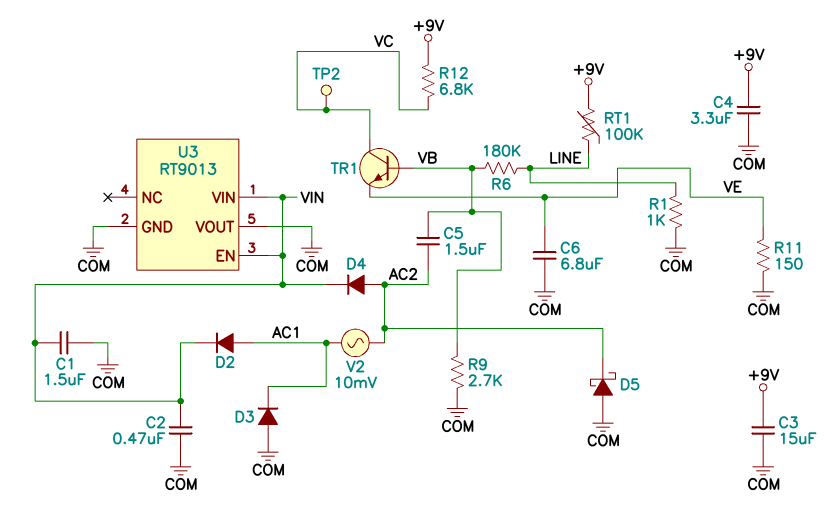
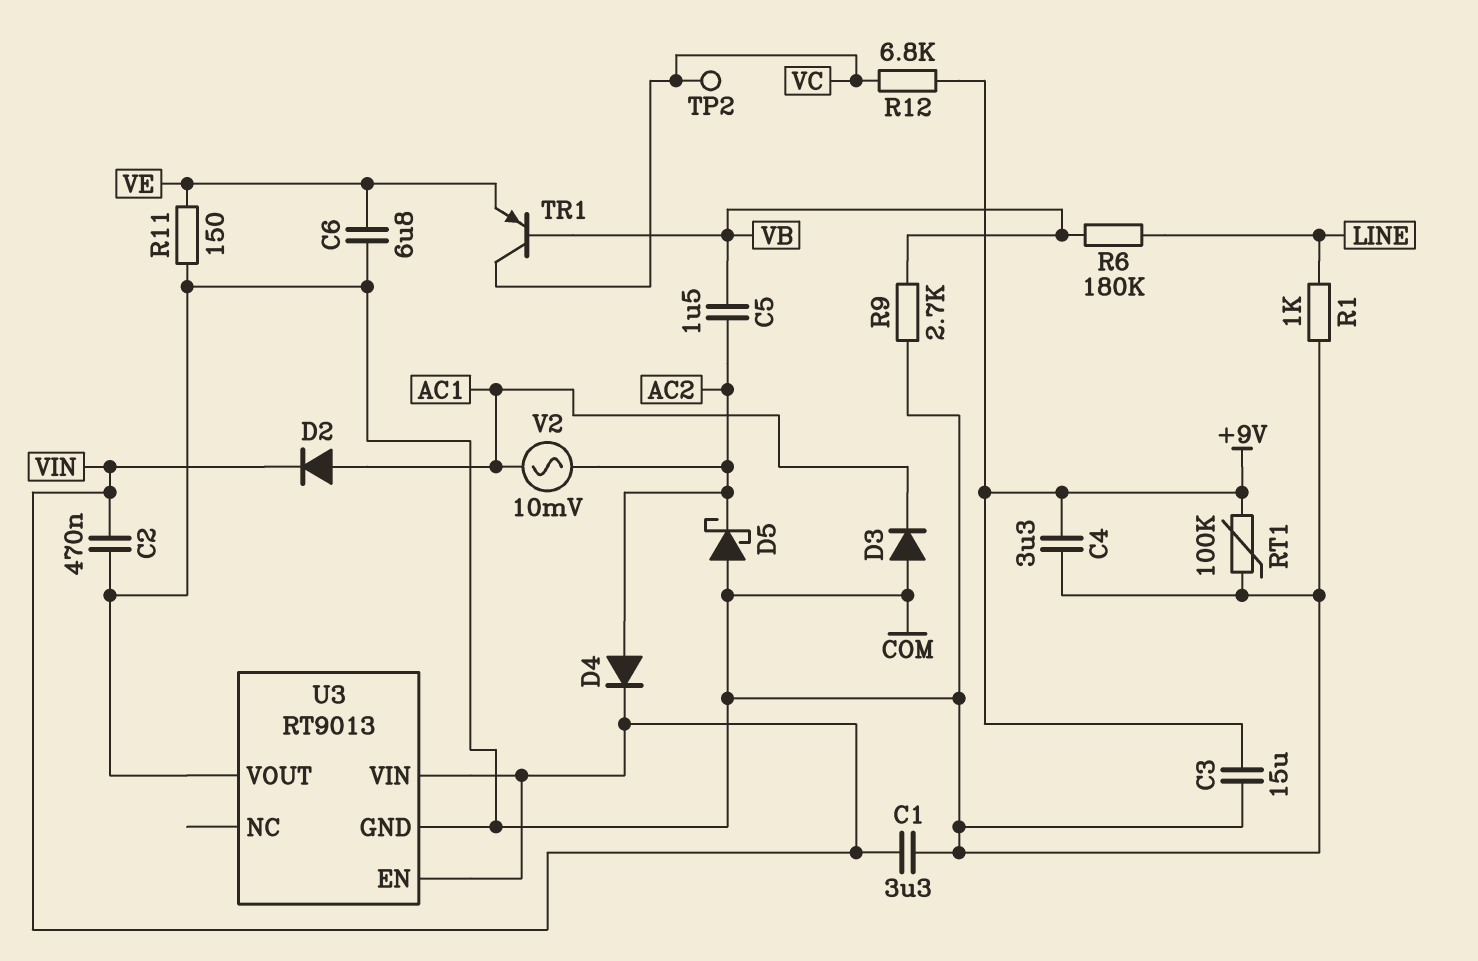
C1: 1.5uF (COM, VIN) -> 3.3uF (COM, VIN)
RT1: 100k (+9V, LINE) -> 100k (+9V, COM)
TR1: NPN (B VB, C VC, E VE) -> PNP (B VB, C VC, E VE)

